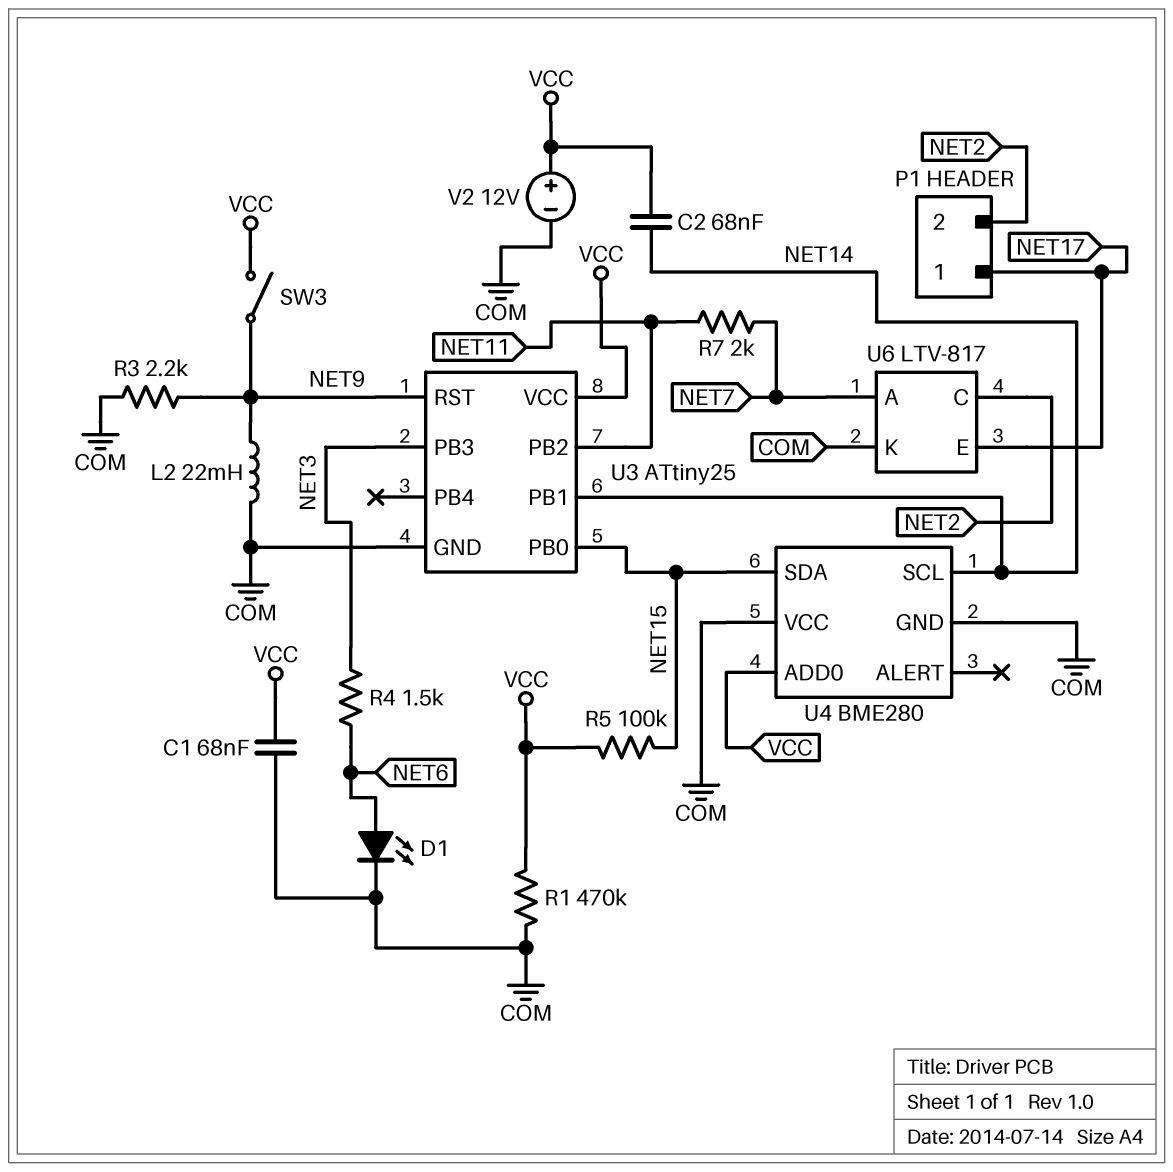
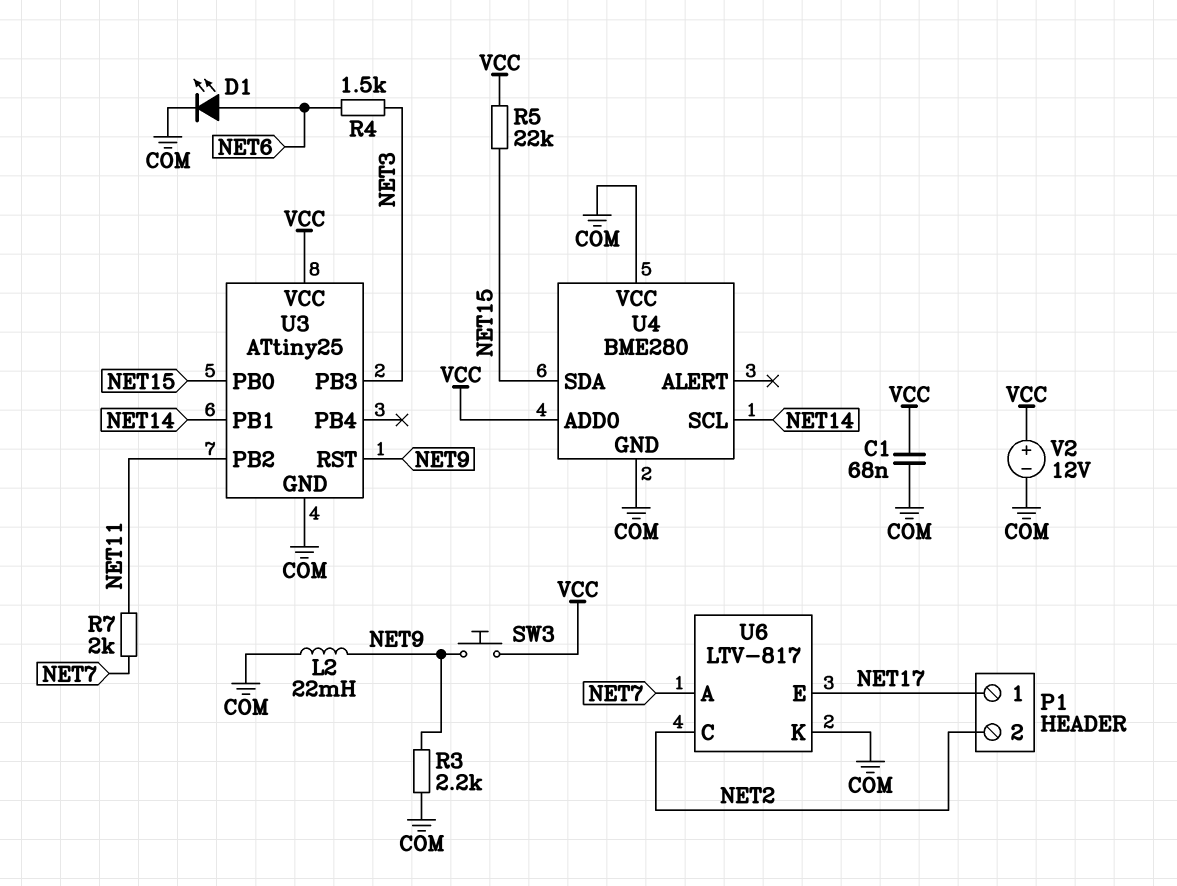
C2: 68nF (NET14, VCC) -> none
R1: 470k (COM, VCC) -> none
R5: 100k (NET15, VCC) -> 22k (NET15, VCC)
SW3: switch (NET9, VCC) -> button (NET9, VCC)

